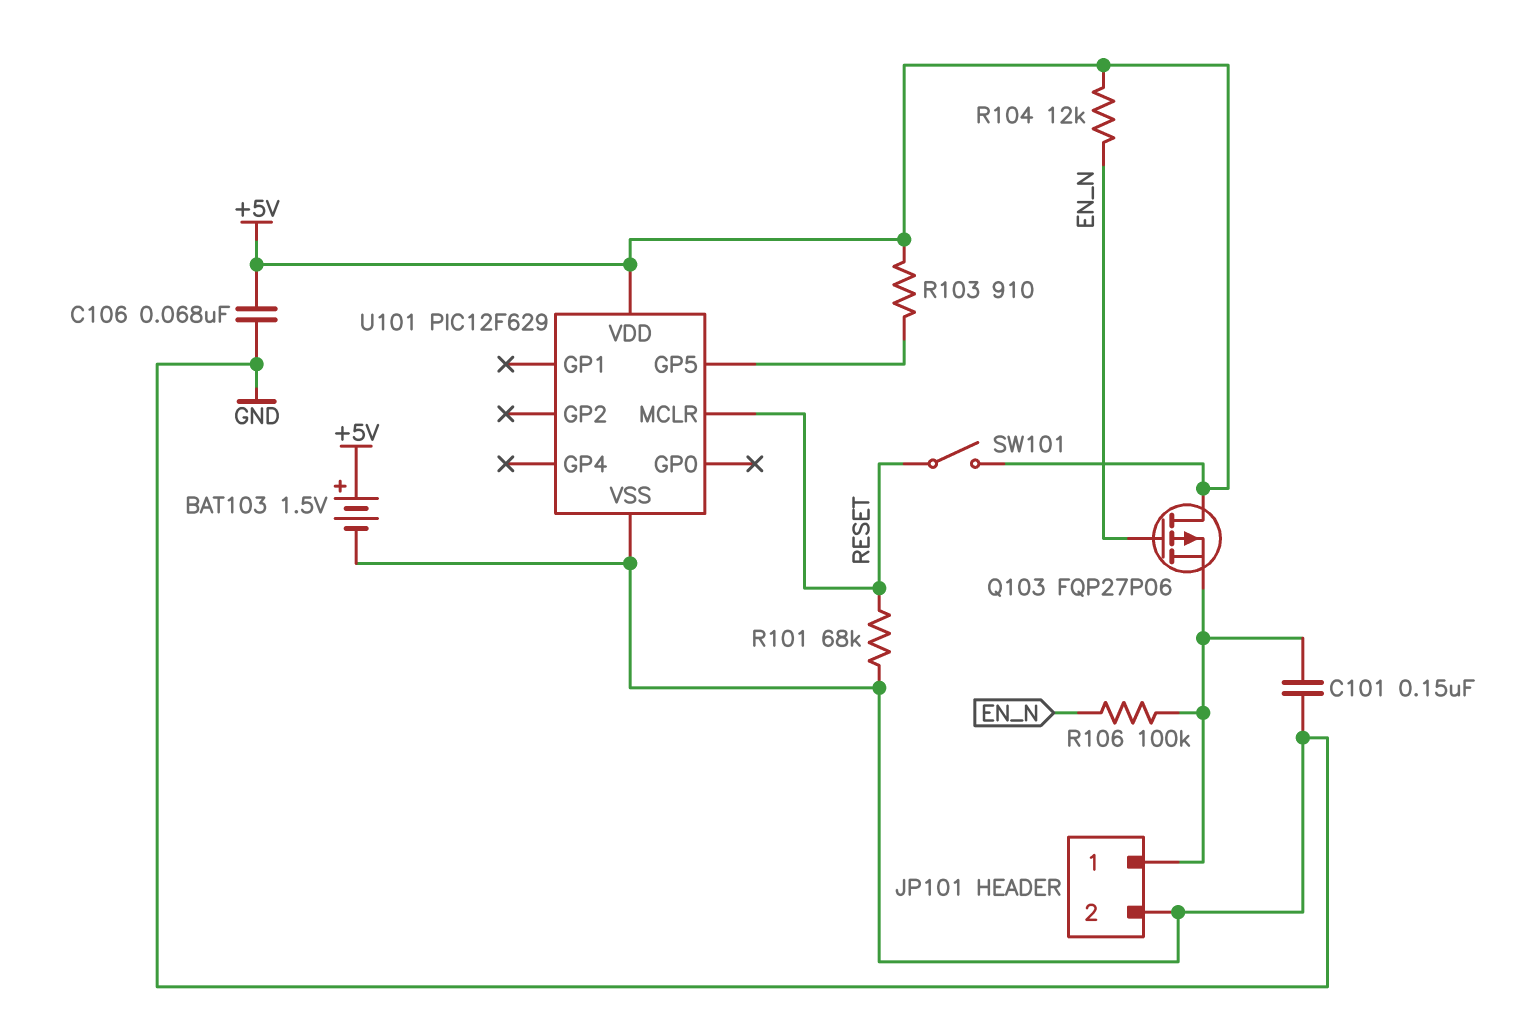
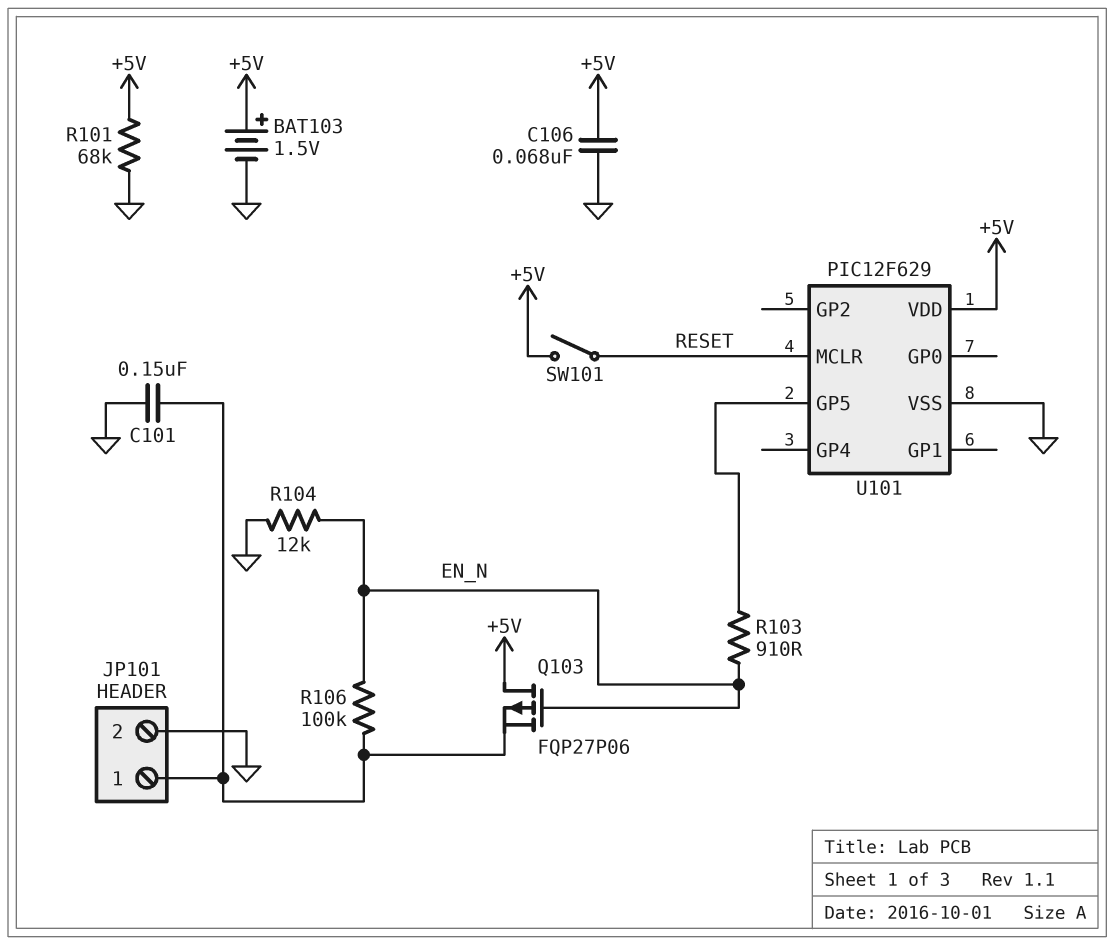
R101: 68k (GND, RESET) -> 68k (+5V, GND)
R103: 910 (+5V, U101/GP5) -> 910 (EN_N, U101/GP5)
R104: 12k (+5V, EN_N) -> 12k (EN_N, GND)

